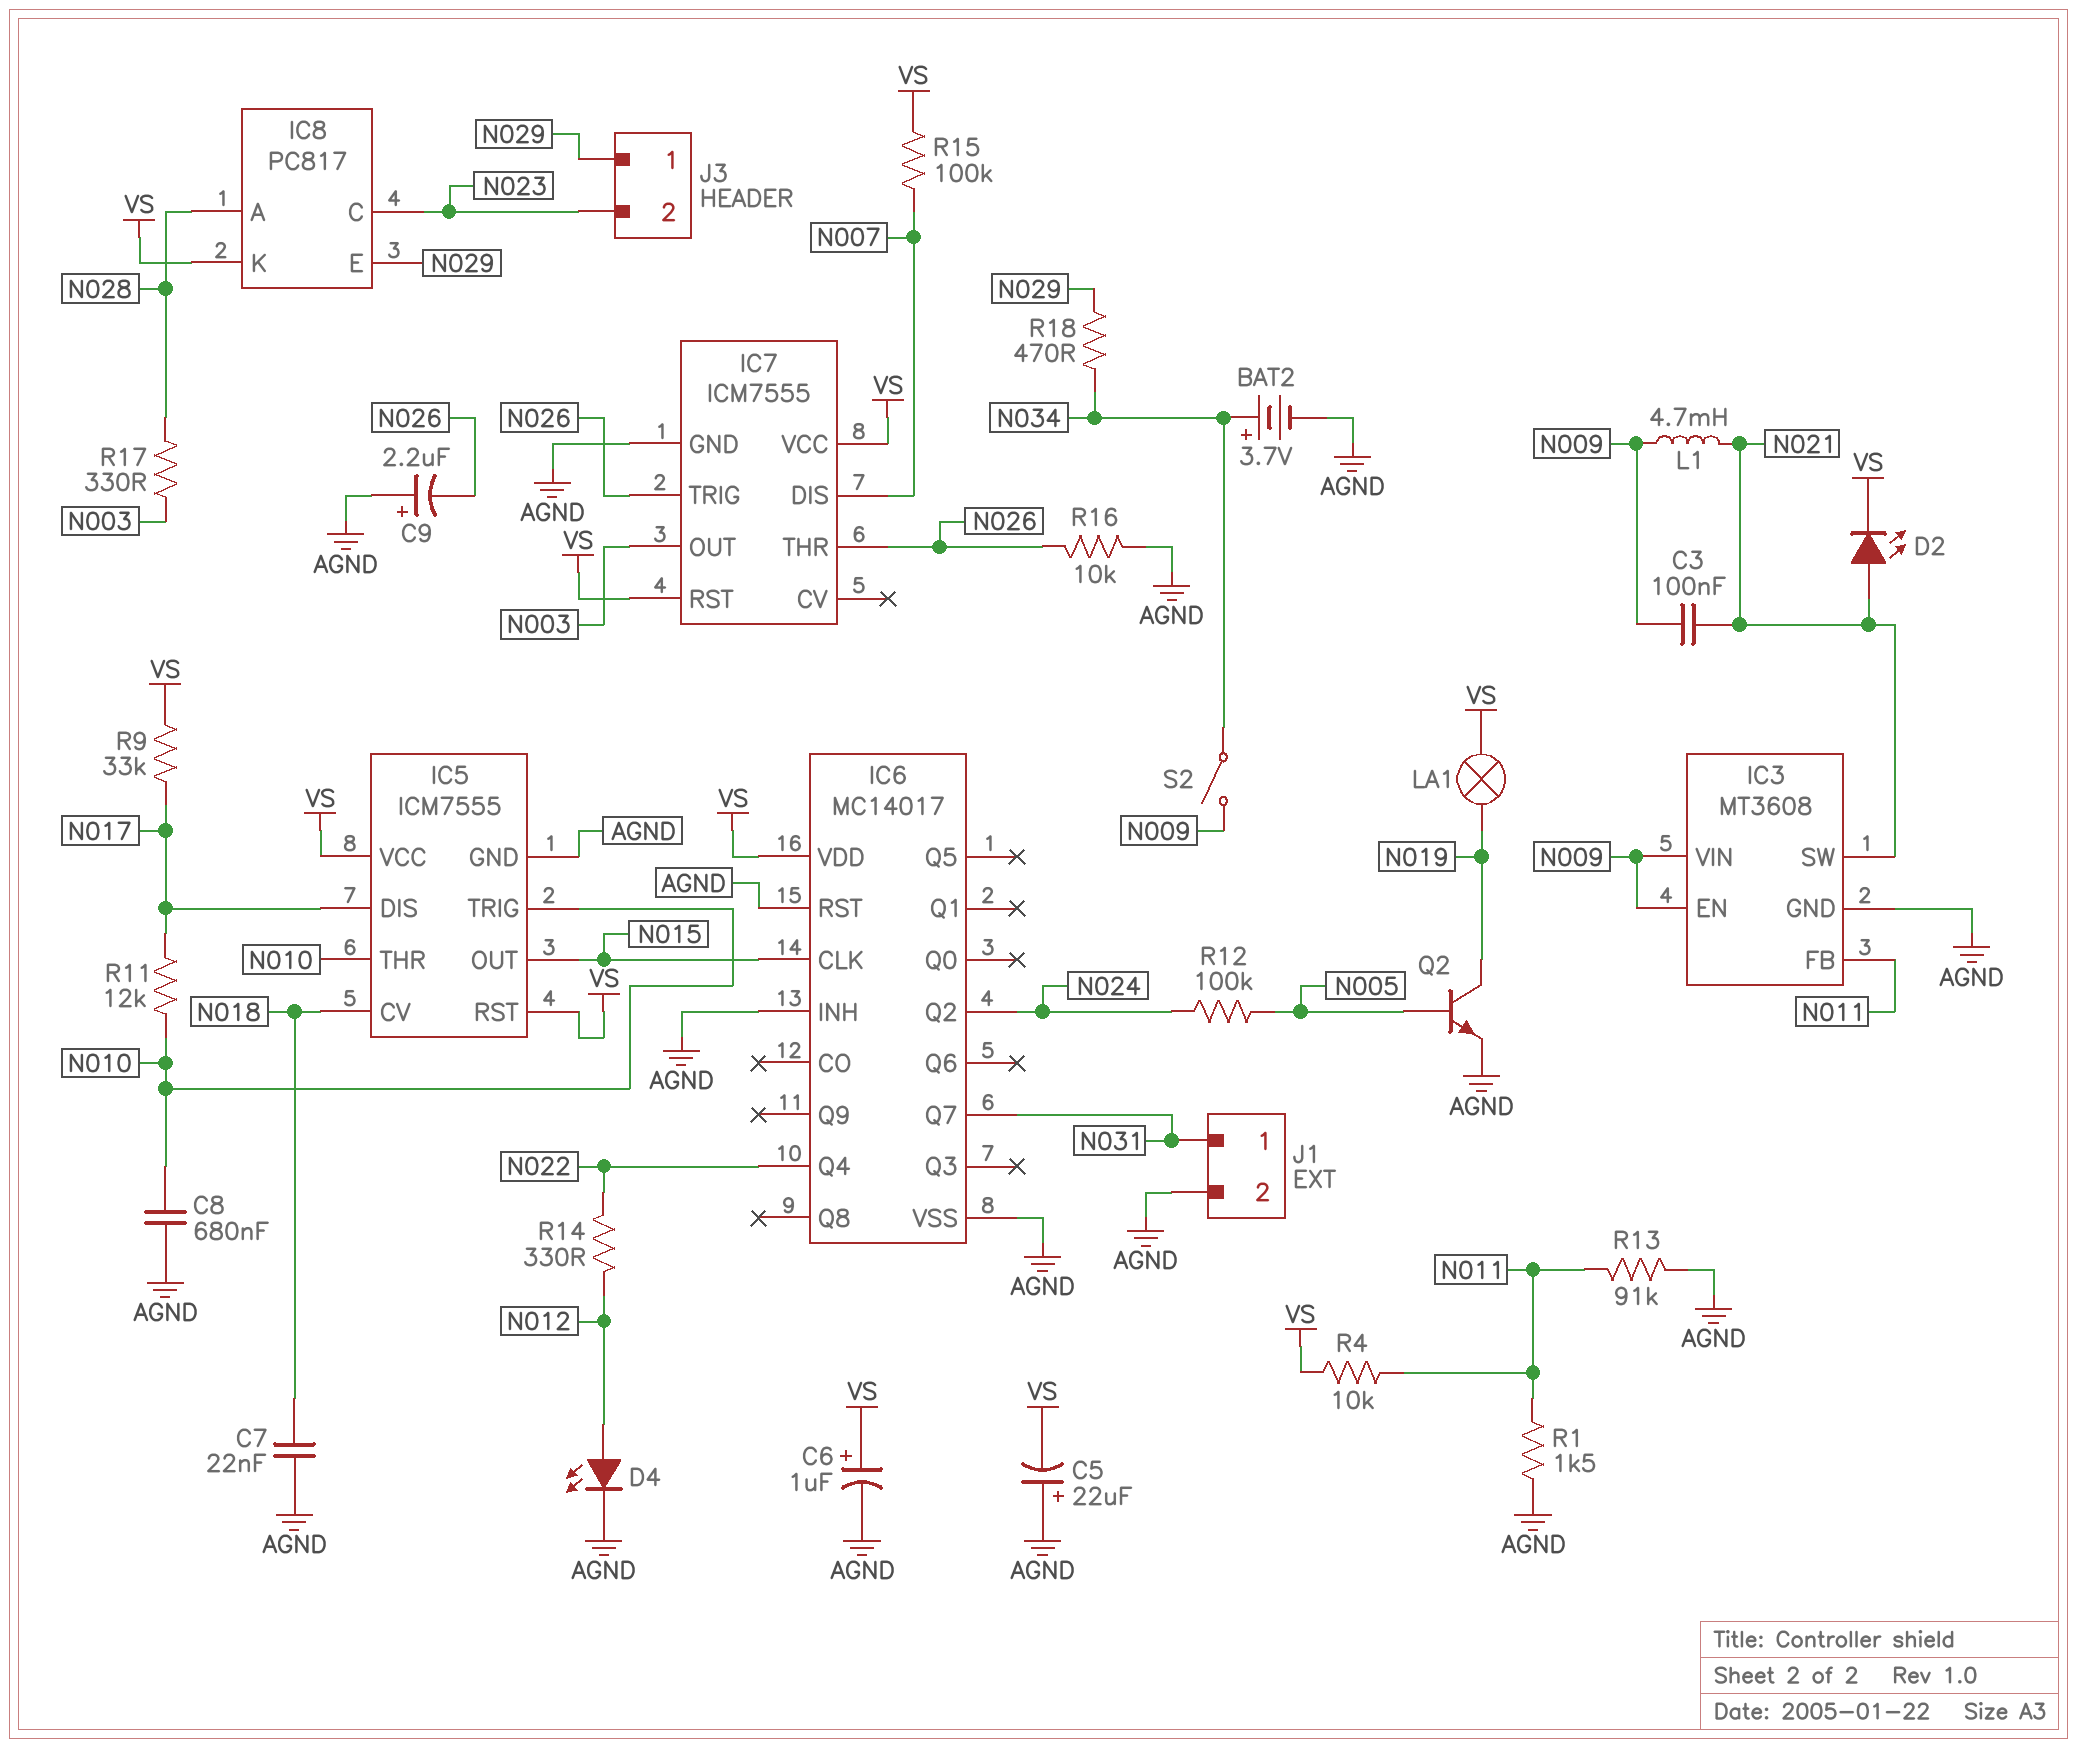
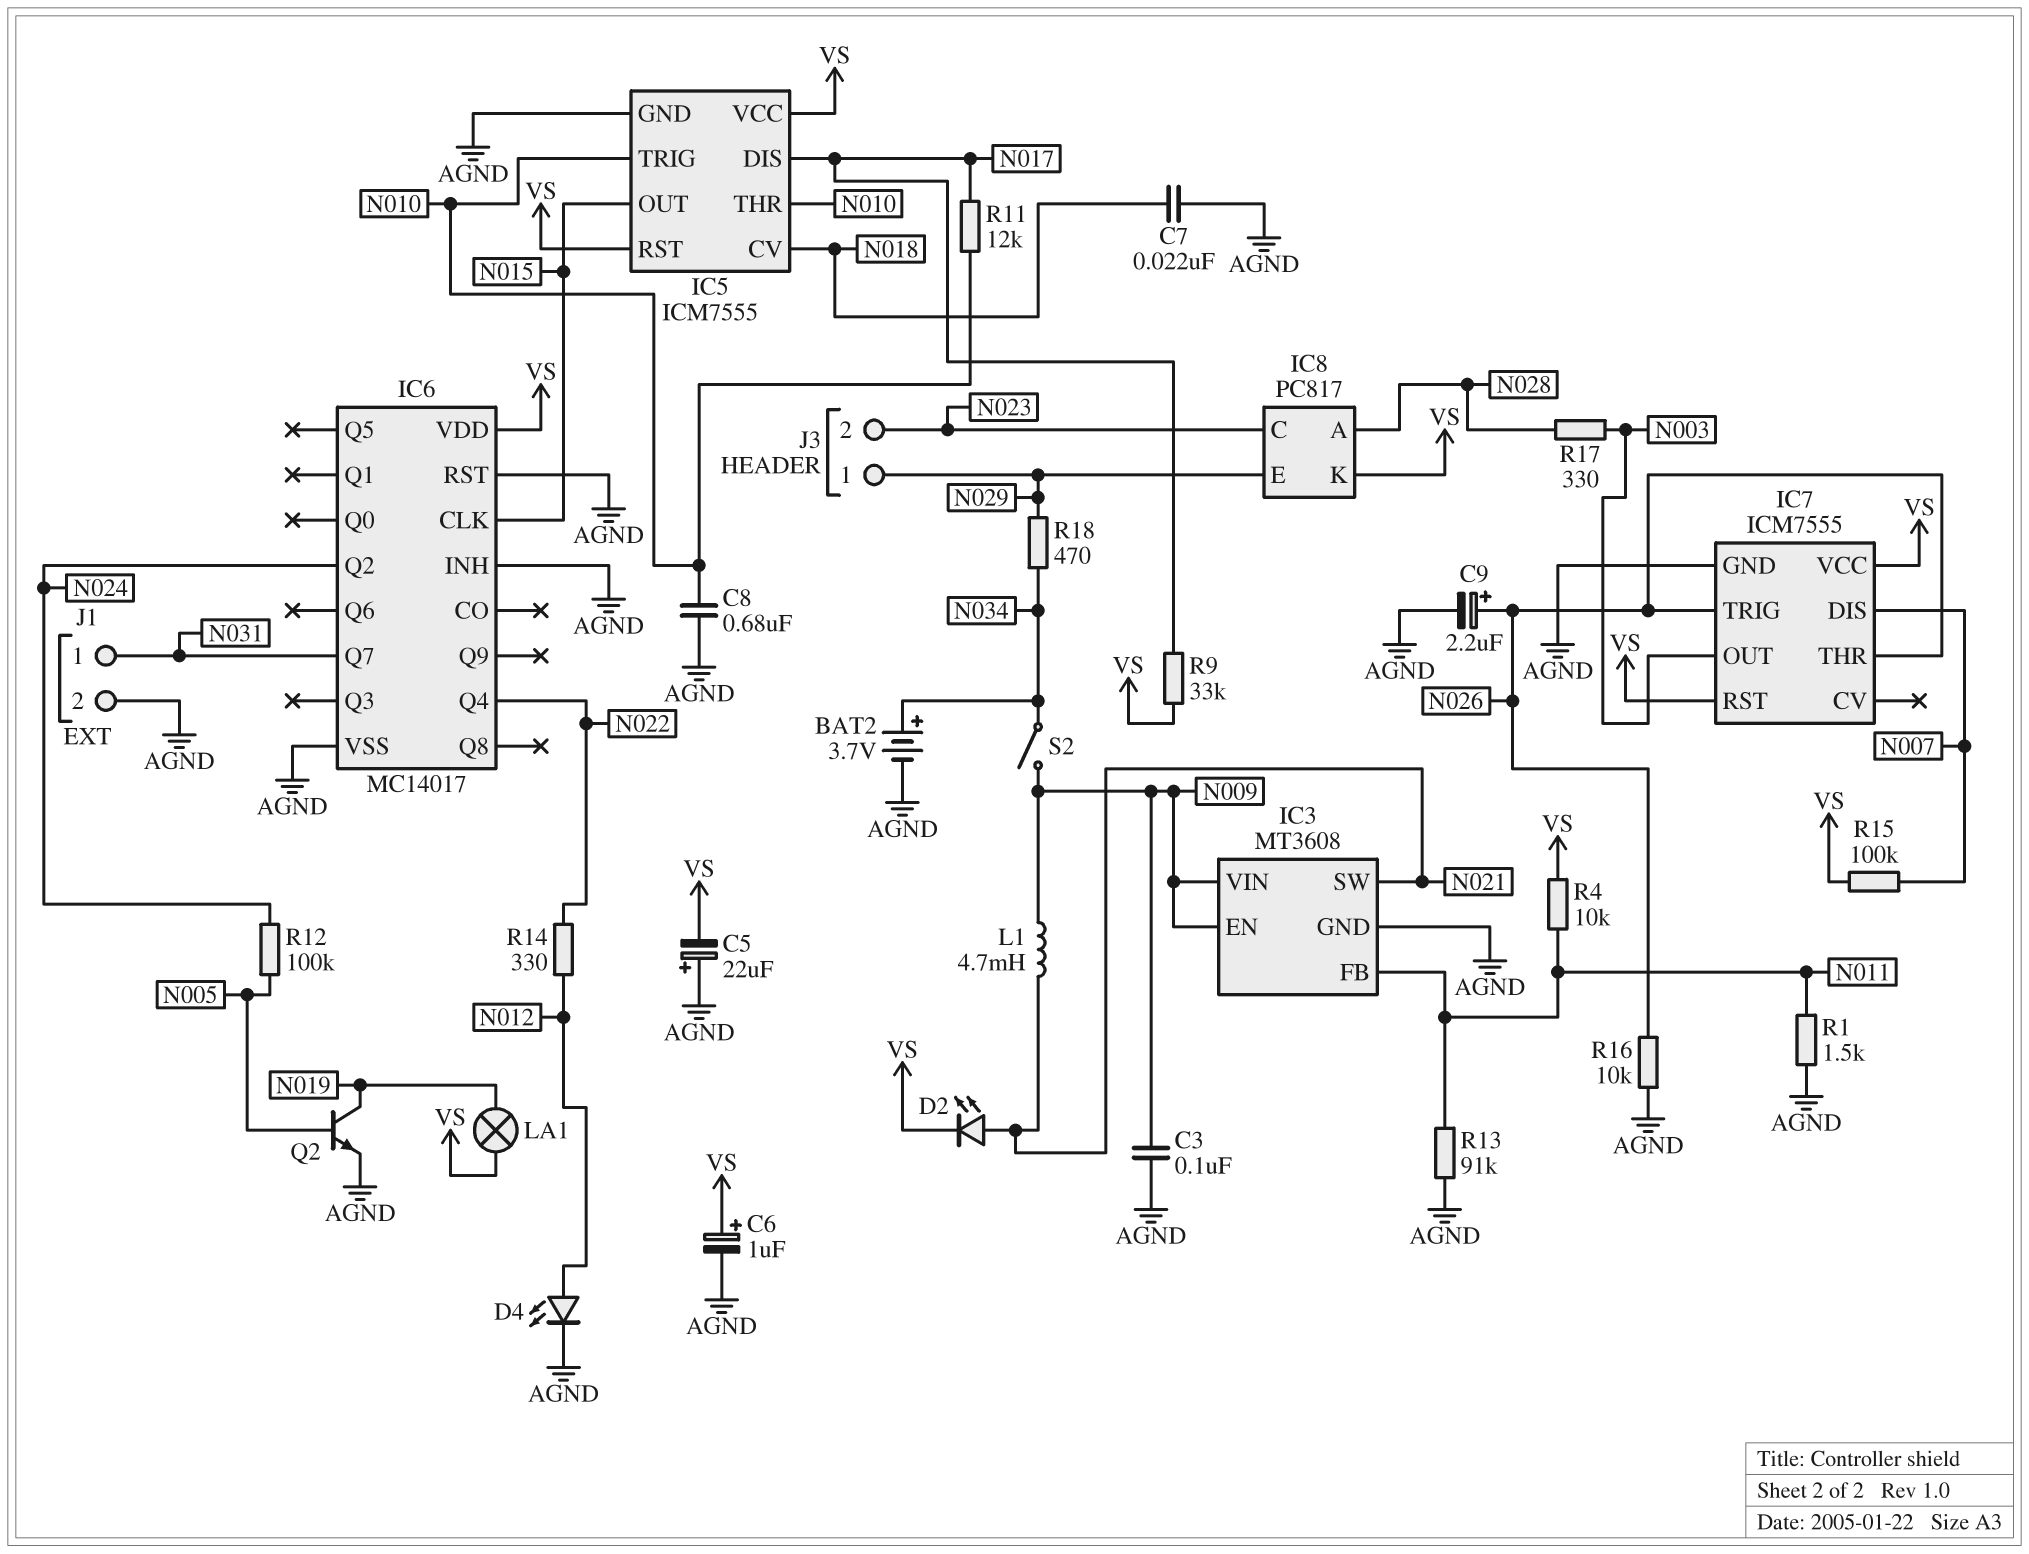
C3: 100nF (N009, N021) -> 100nF (AGND, N009)
C9: 2.2uF (plus AGND, minus N026) -> 2.2uF (plus N026, minus AGND)

